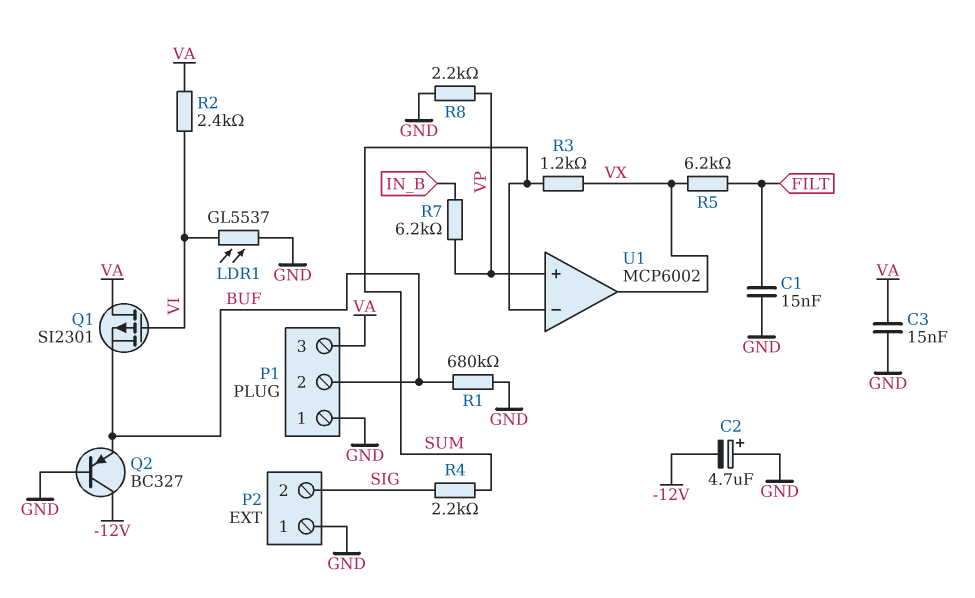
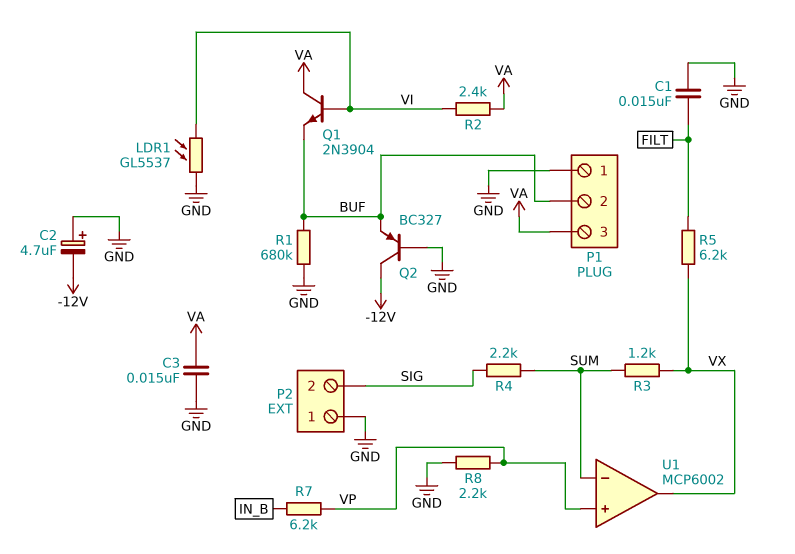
Q1: PMOS SI2301 (G VI, D VA, S BUF) -> NPN 2N3904 (B VI, C VA, E BUF)

